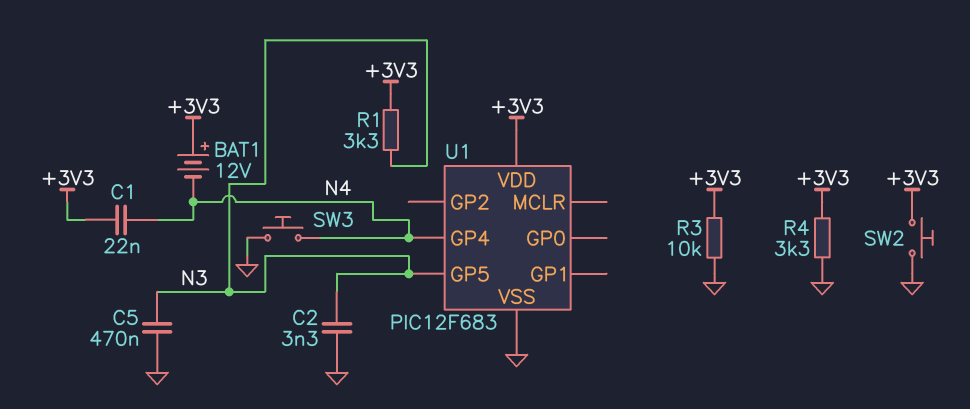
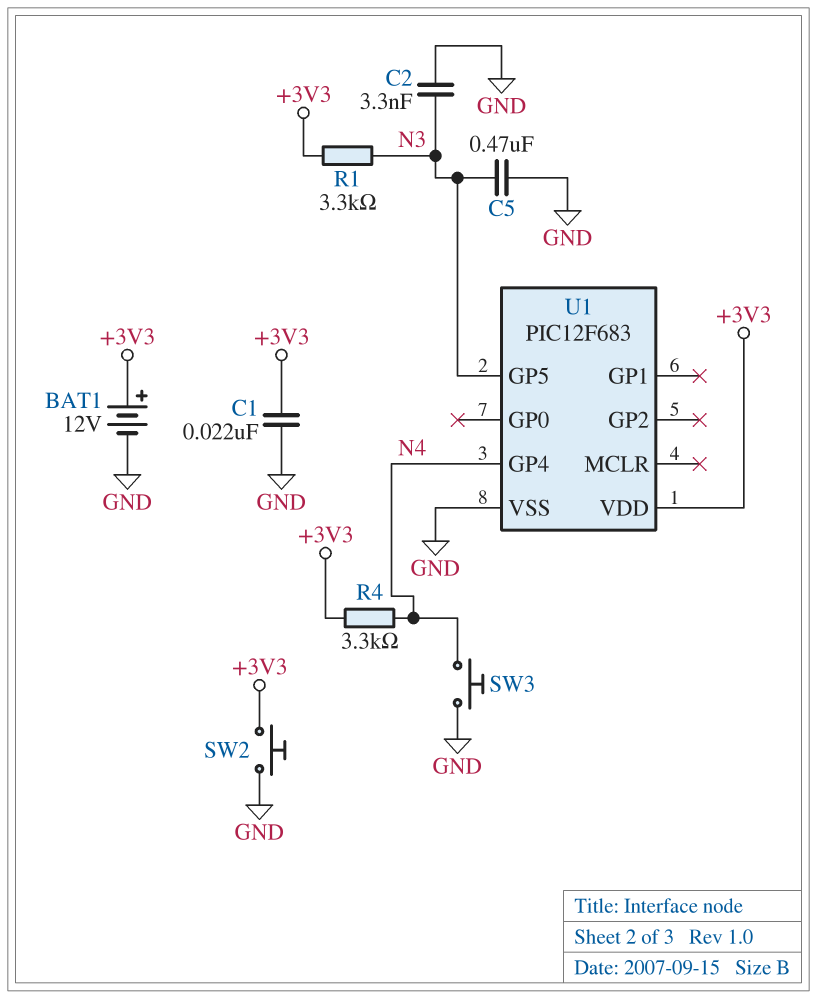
BAT1: 12V (plus +3V3, minus N4) -> 12V (plus +3V3, minus GND)
C1: 22nF (+3V3, N4) -> 22nF (+3V3, GND)
R3: 10k (+3V3, GND) -> none
R4: 3.3k (+3V3, GND) -> 3.3k (+3V3, N4)

